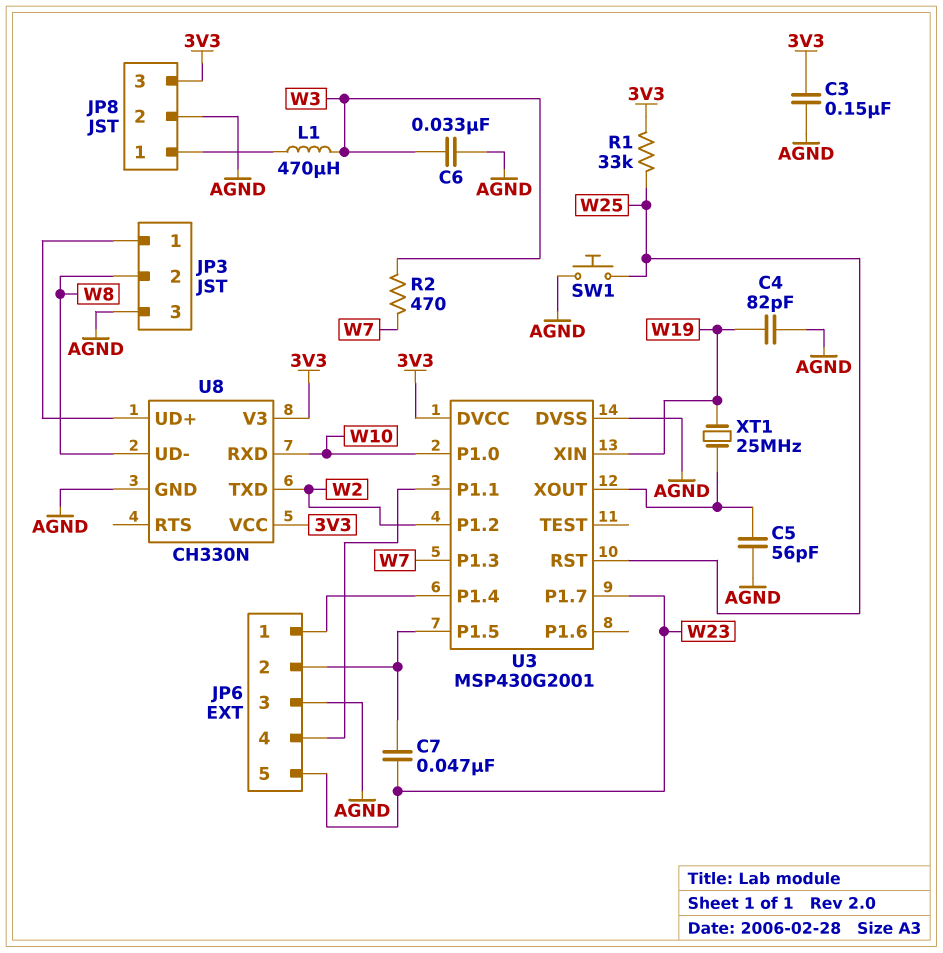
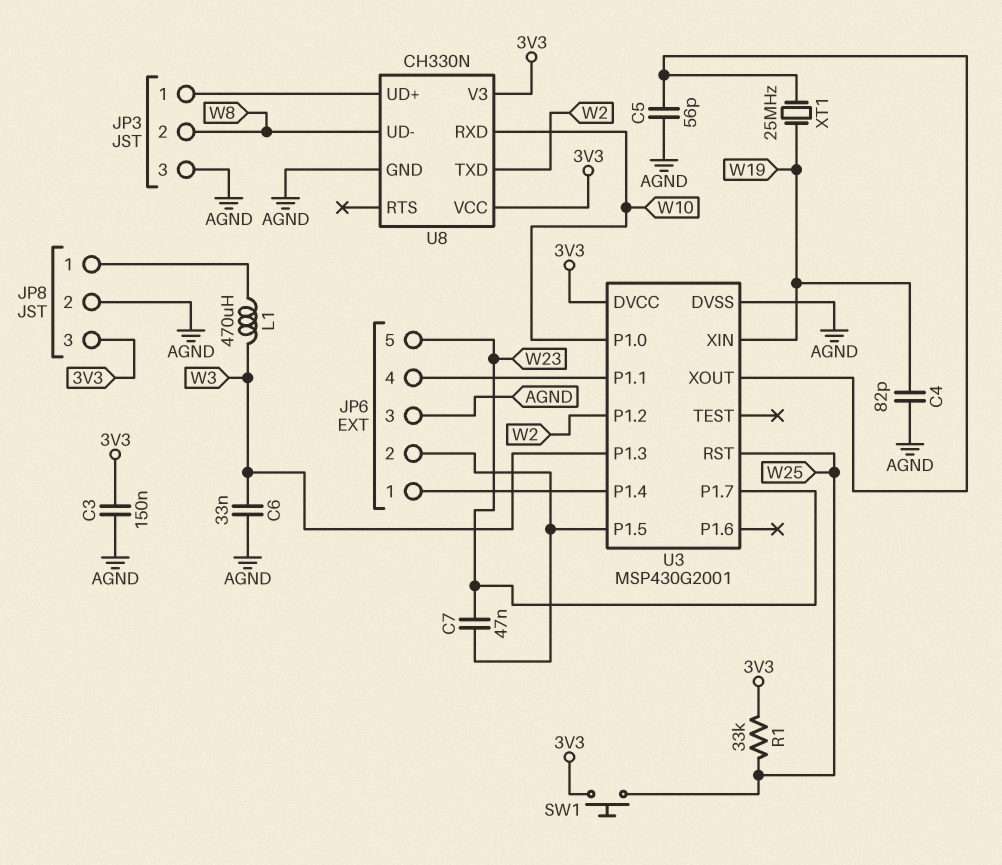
R2: 470 (W3, W7) -> none
SW1: button (AGND, W25) -> button (3V3, W25)
U3 pin P1.3: W7 -> W3

